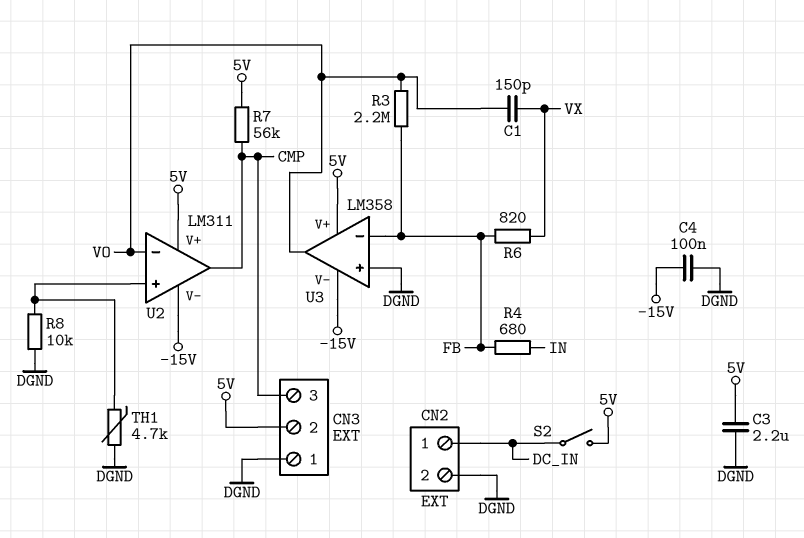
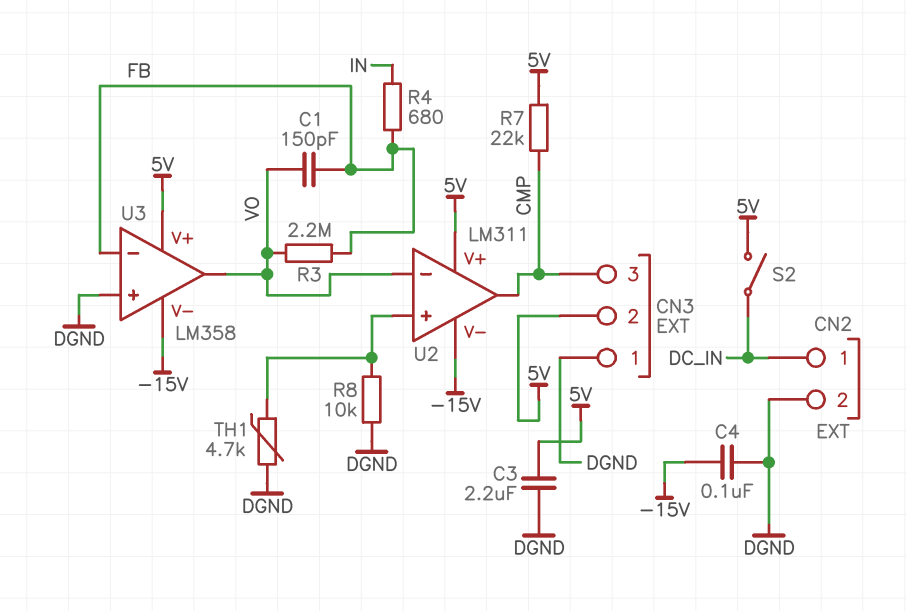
C1: 150pF (VO, VX) -> 150pF (FB, VO)
R6: 820 (FB, VX) -> none
R7: 56k (5V, CMP) -> 22k (5V, CMP)

